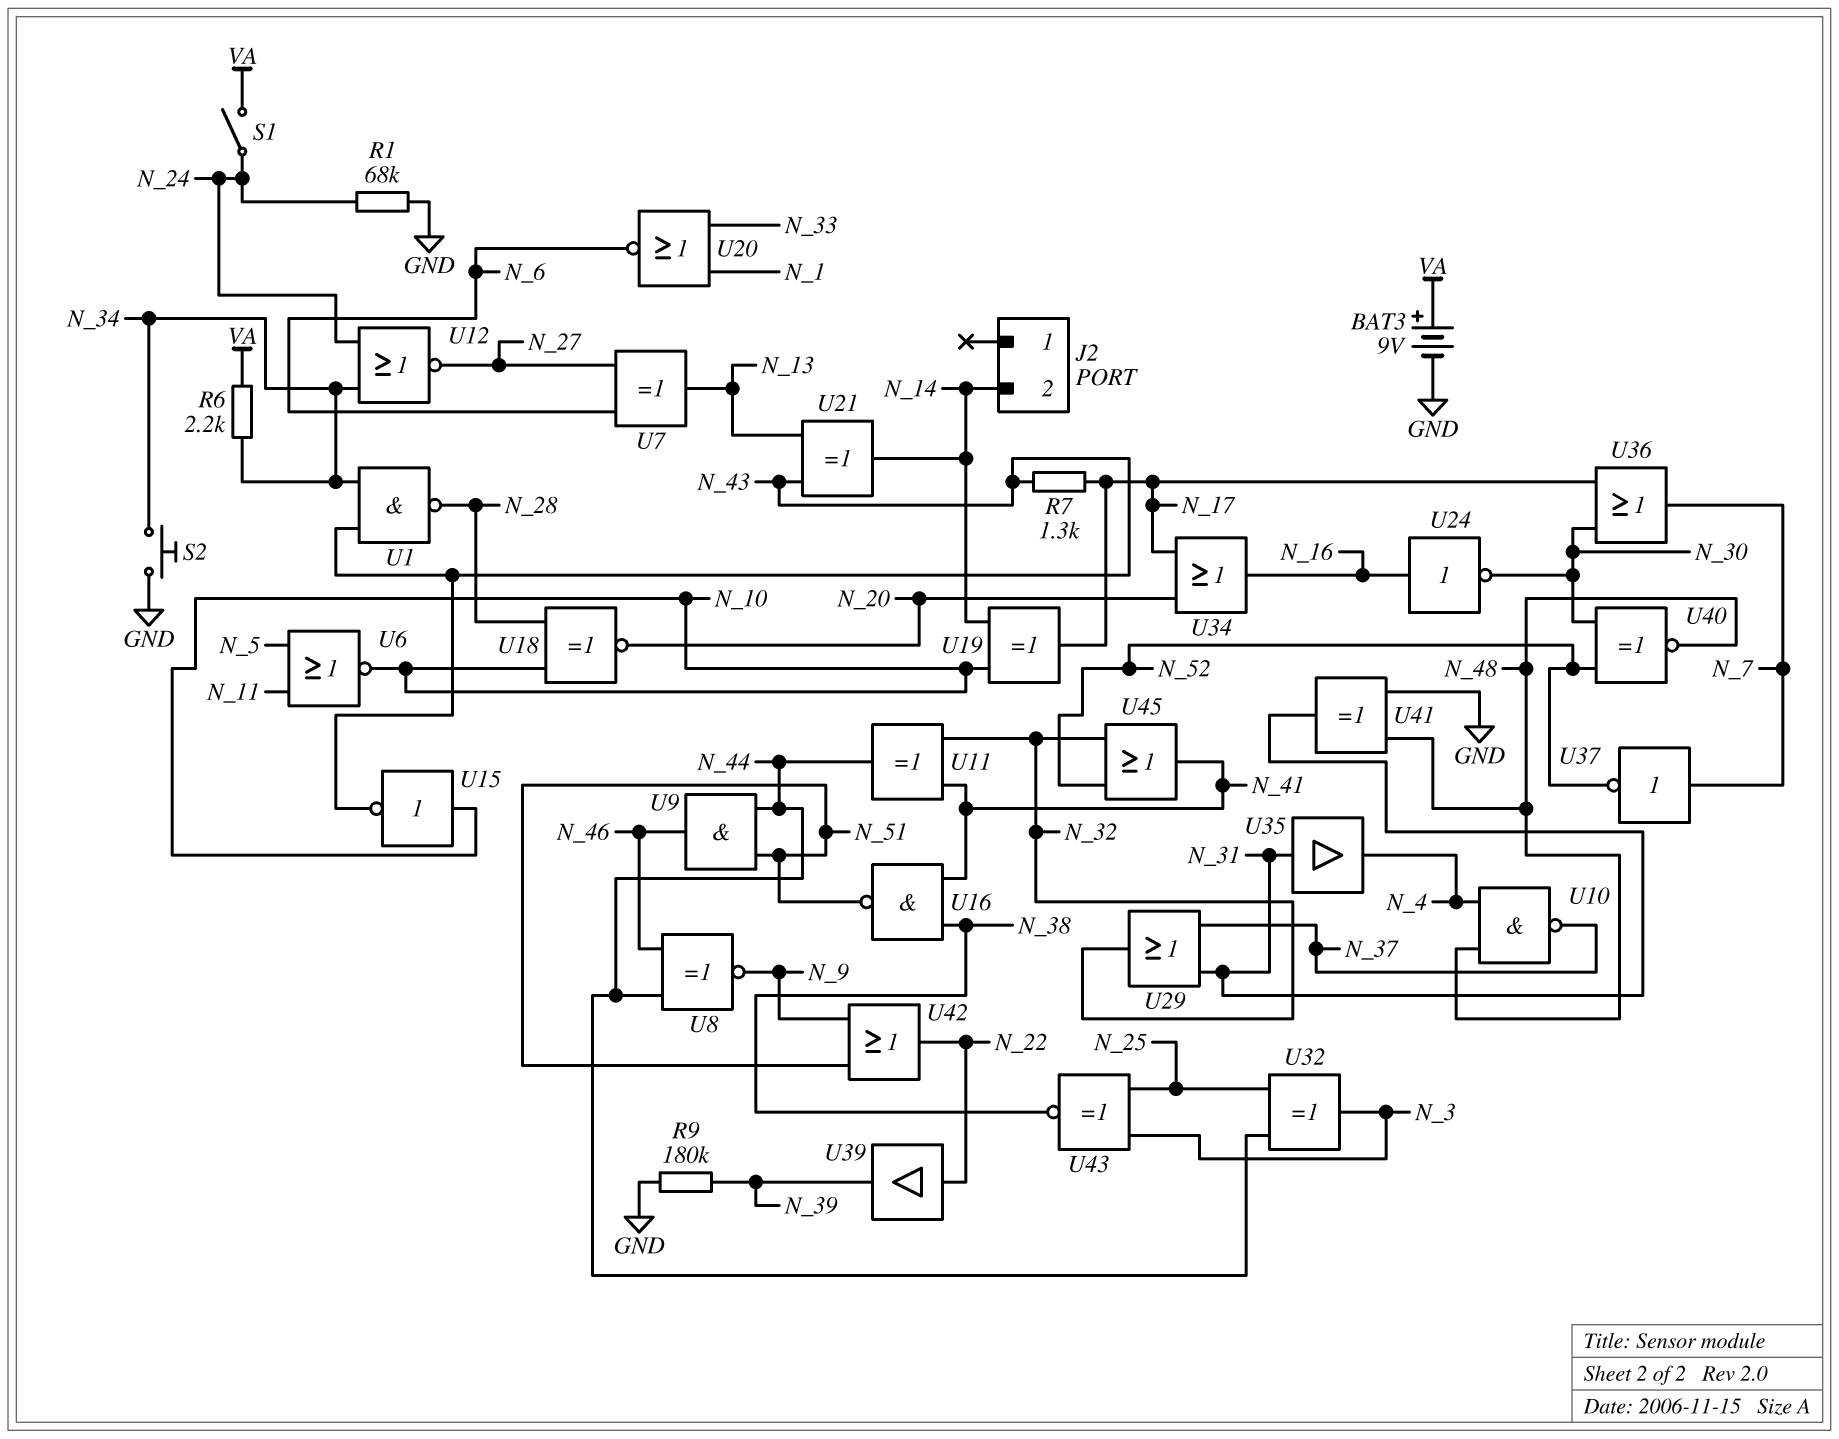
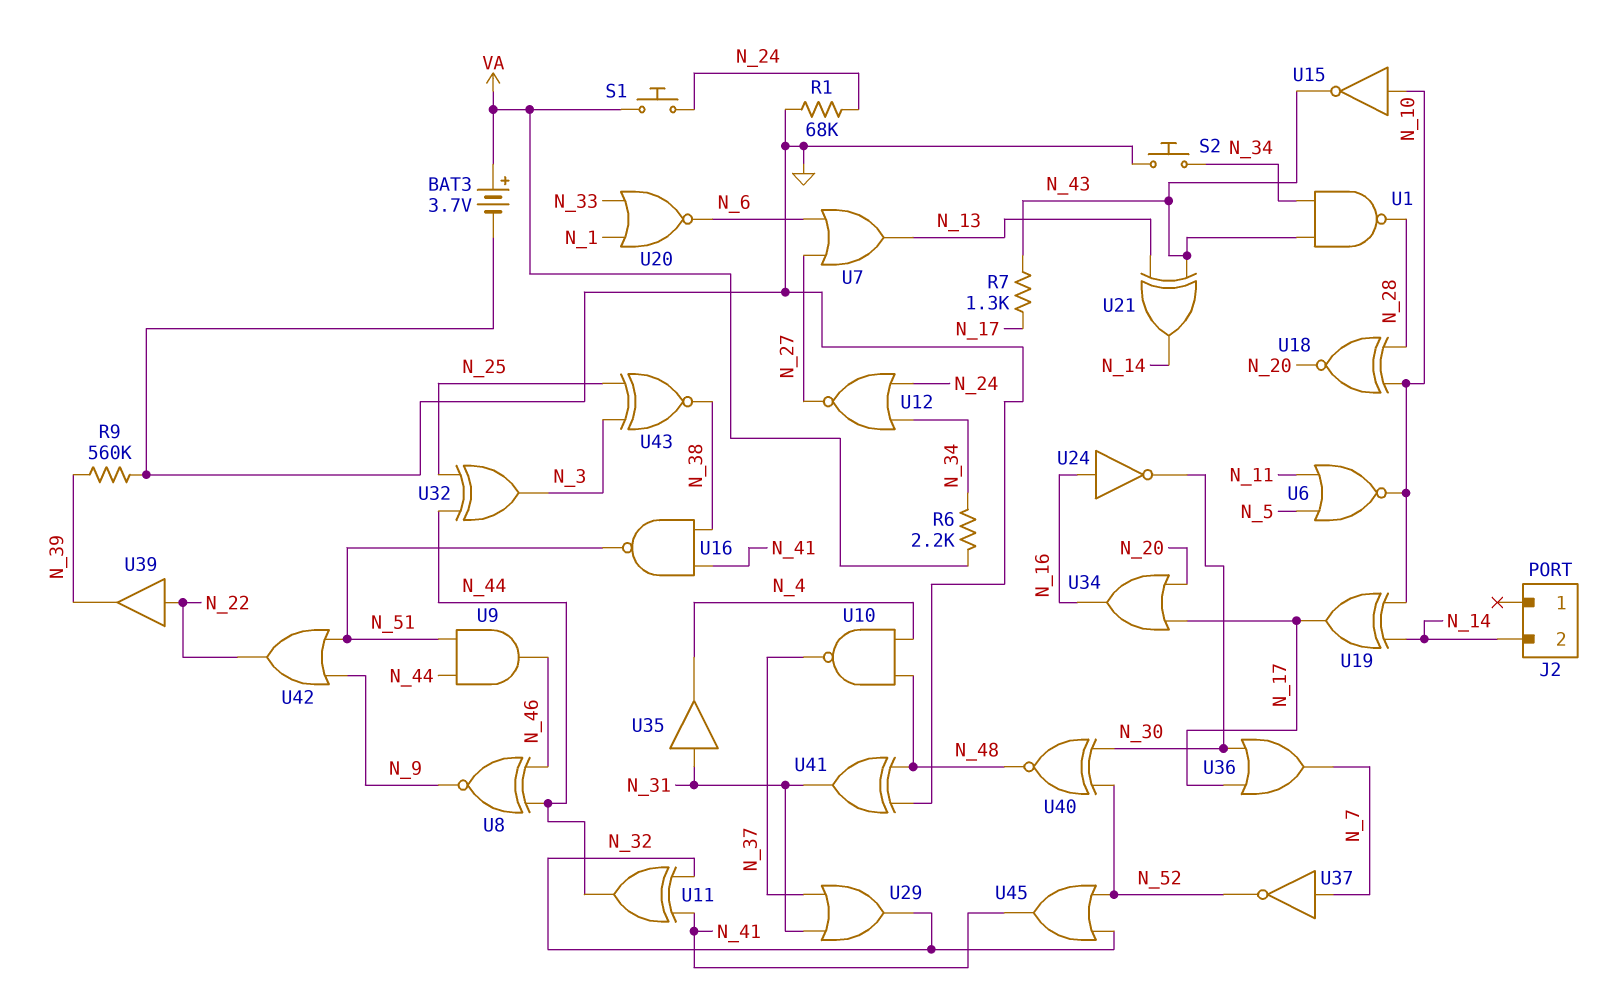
BAT3: 9V (plus VA, minus GND) -> 3.7V (plus VA, minus GND)
R9: 180k (GND, N_39) -> 560k (GND, N_39)
S1: switch (N_24, VA) -> button (N_24, VA)
U7: XOR (in N_6, in N_27, out N_13) -> OR (in N_6, in N_27, out N_13)

